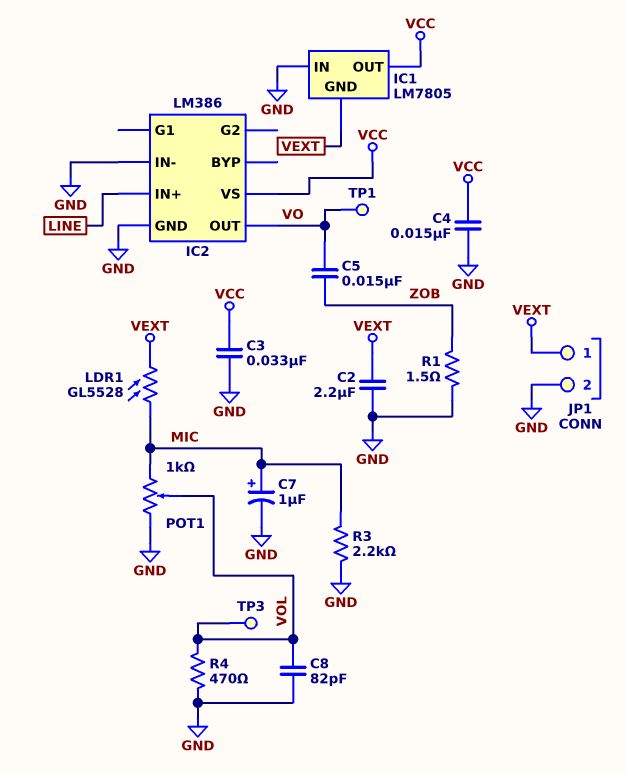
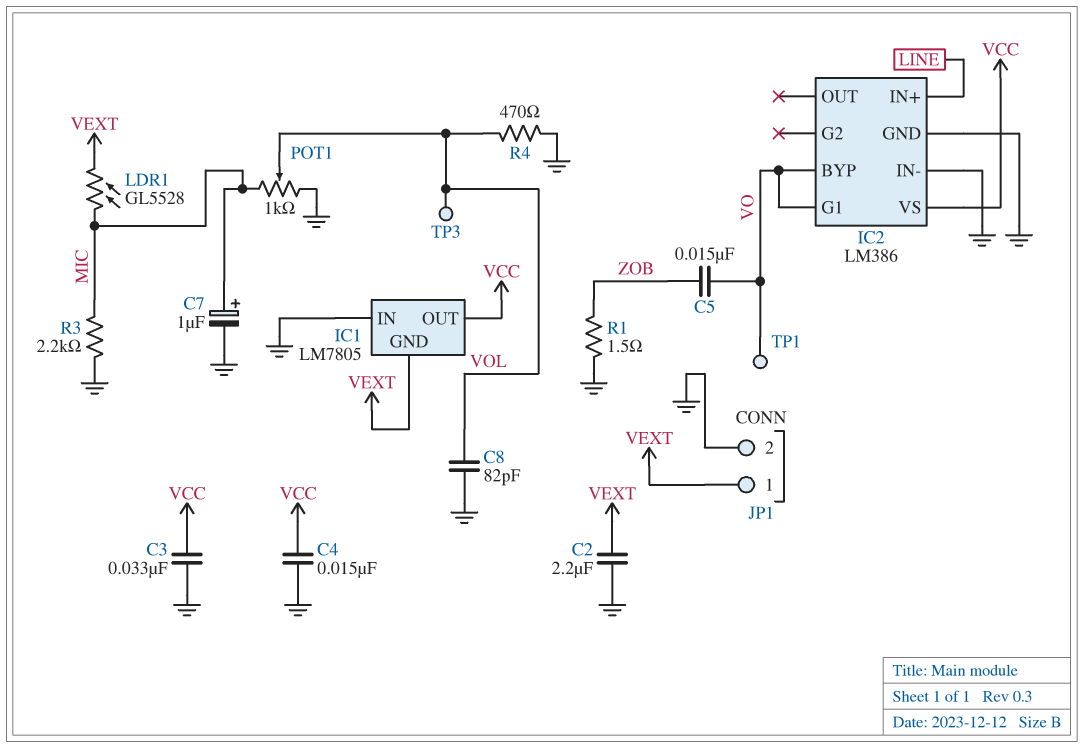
IC2 pin BYP: none -> VO
IC2 pin G1: none -> VO
IC2 pin OUT: VO -> none

